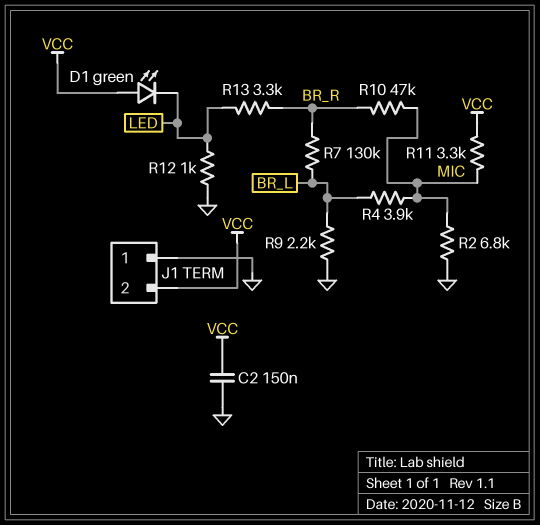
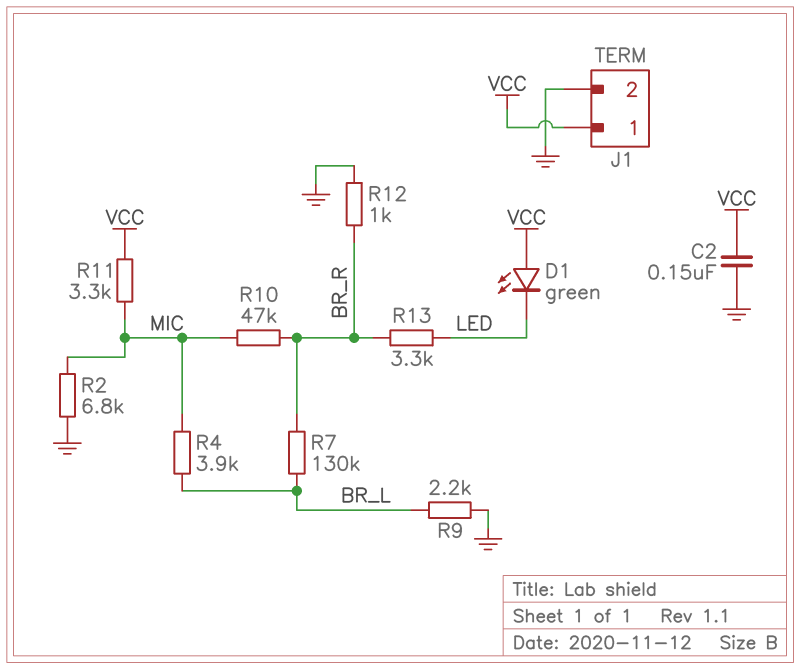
J1 pin 1: GND -> VCC
J1 pin 2: VCC -> GND
R12: 1k (GND, LED) -> 1k (BR_R, GND)

